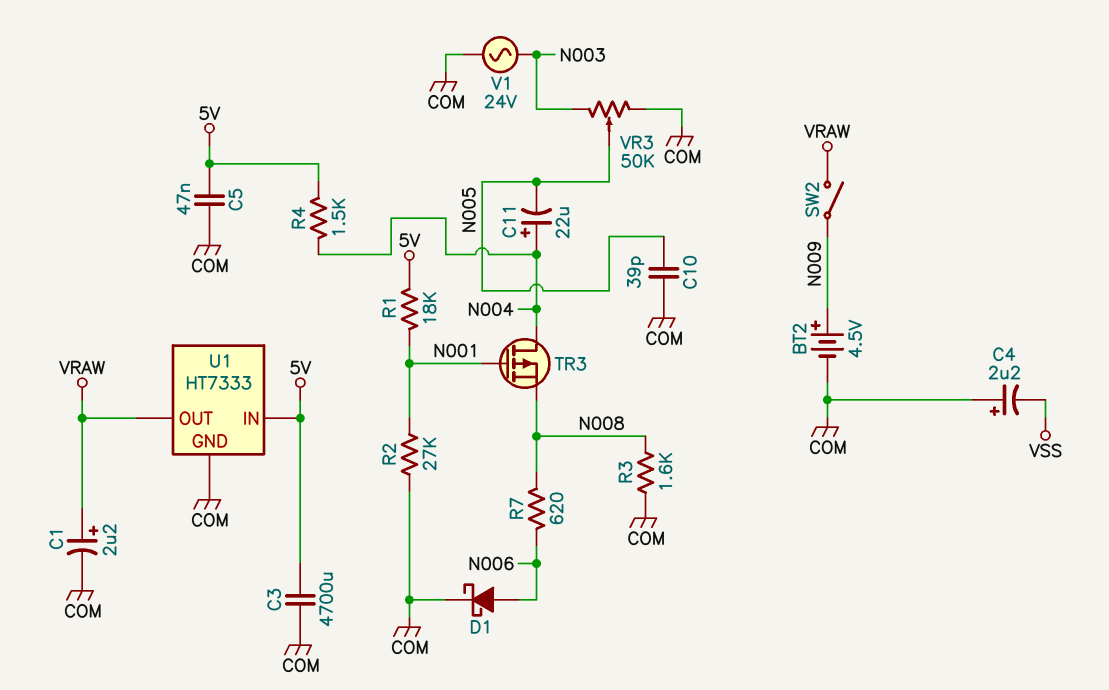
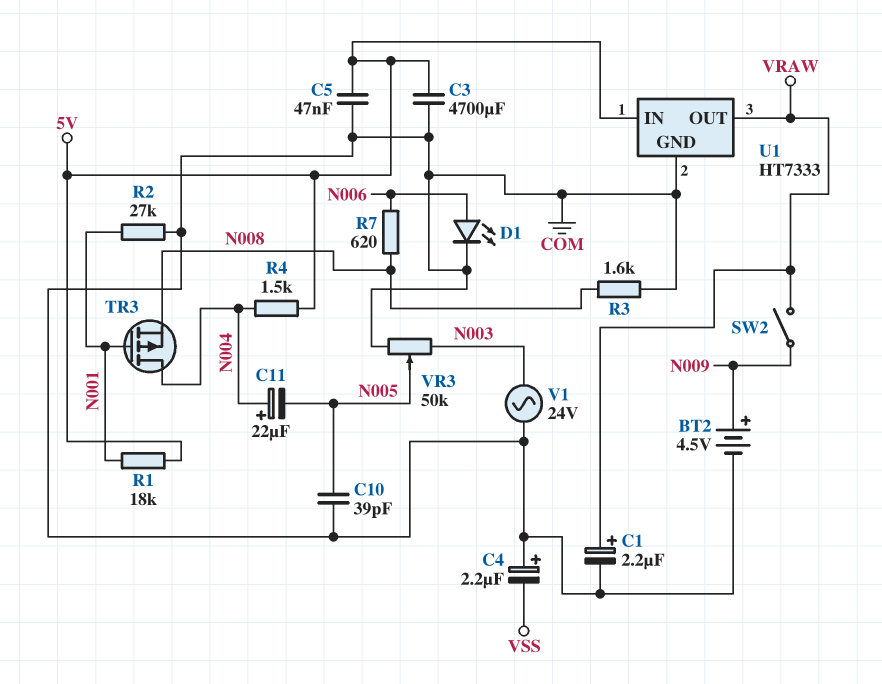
D1: schottky (A N006, K COM) -> LED (A N006, K COM)

